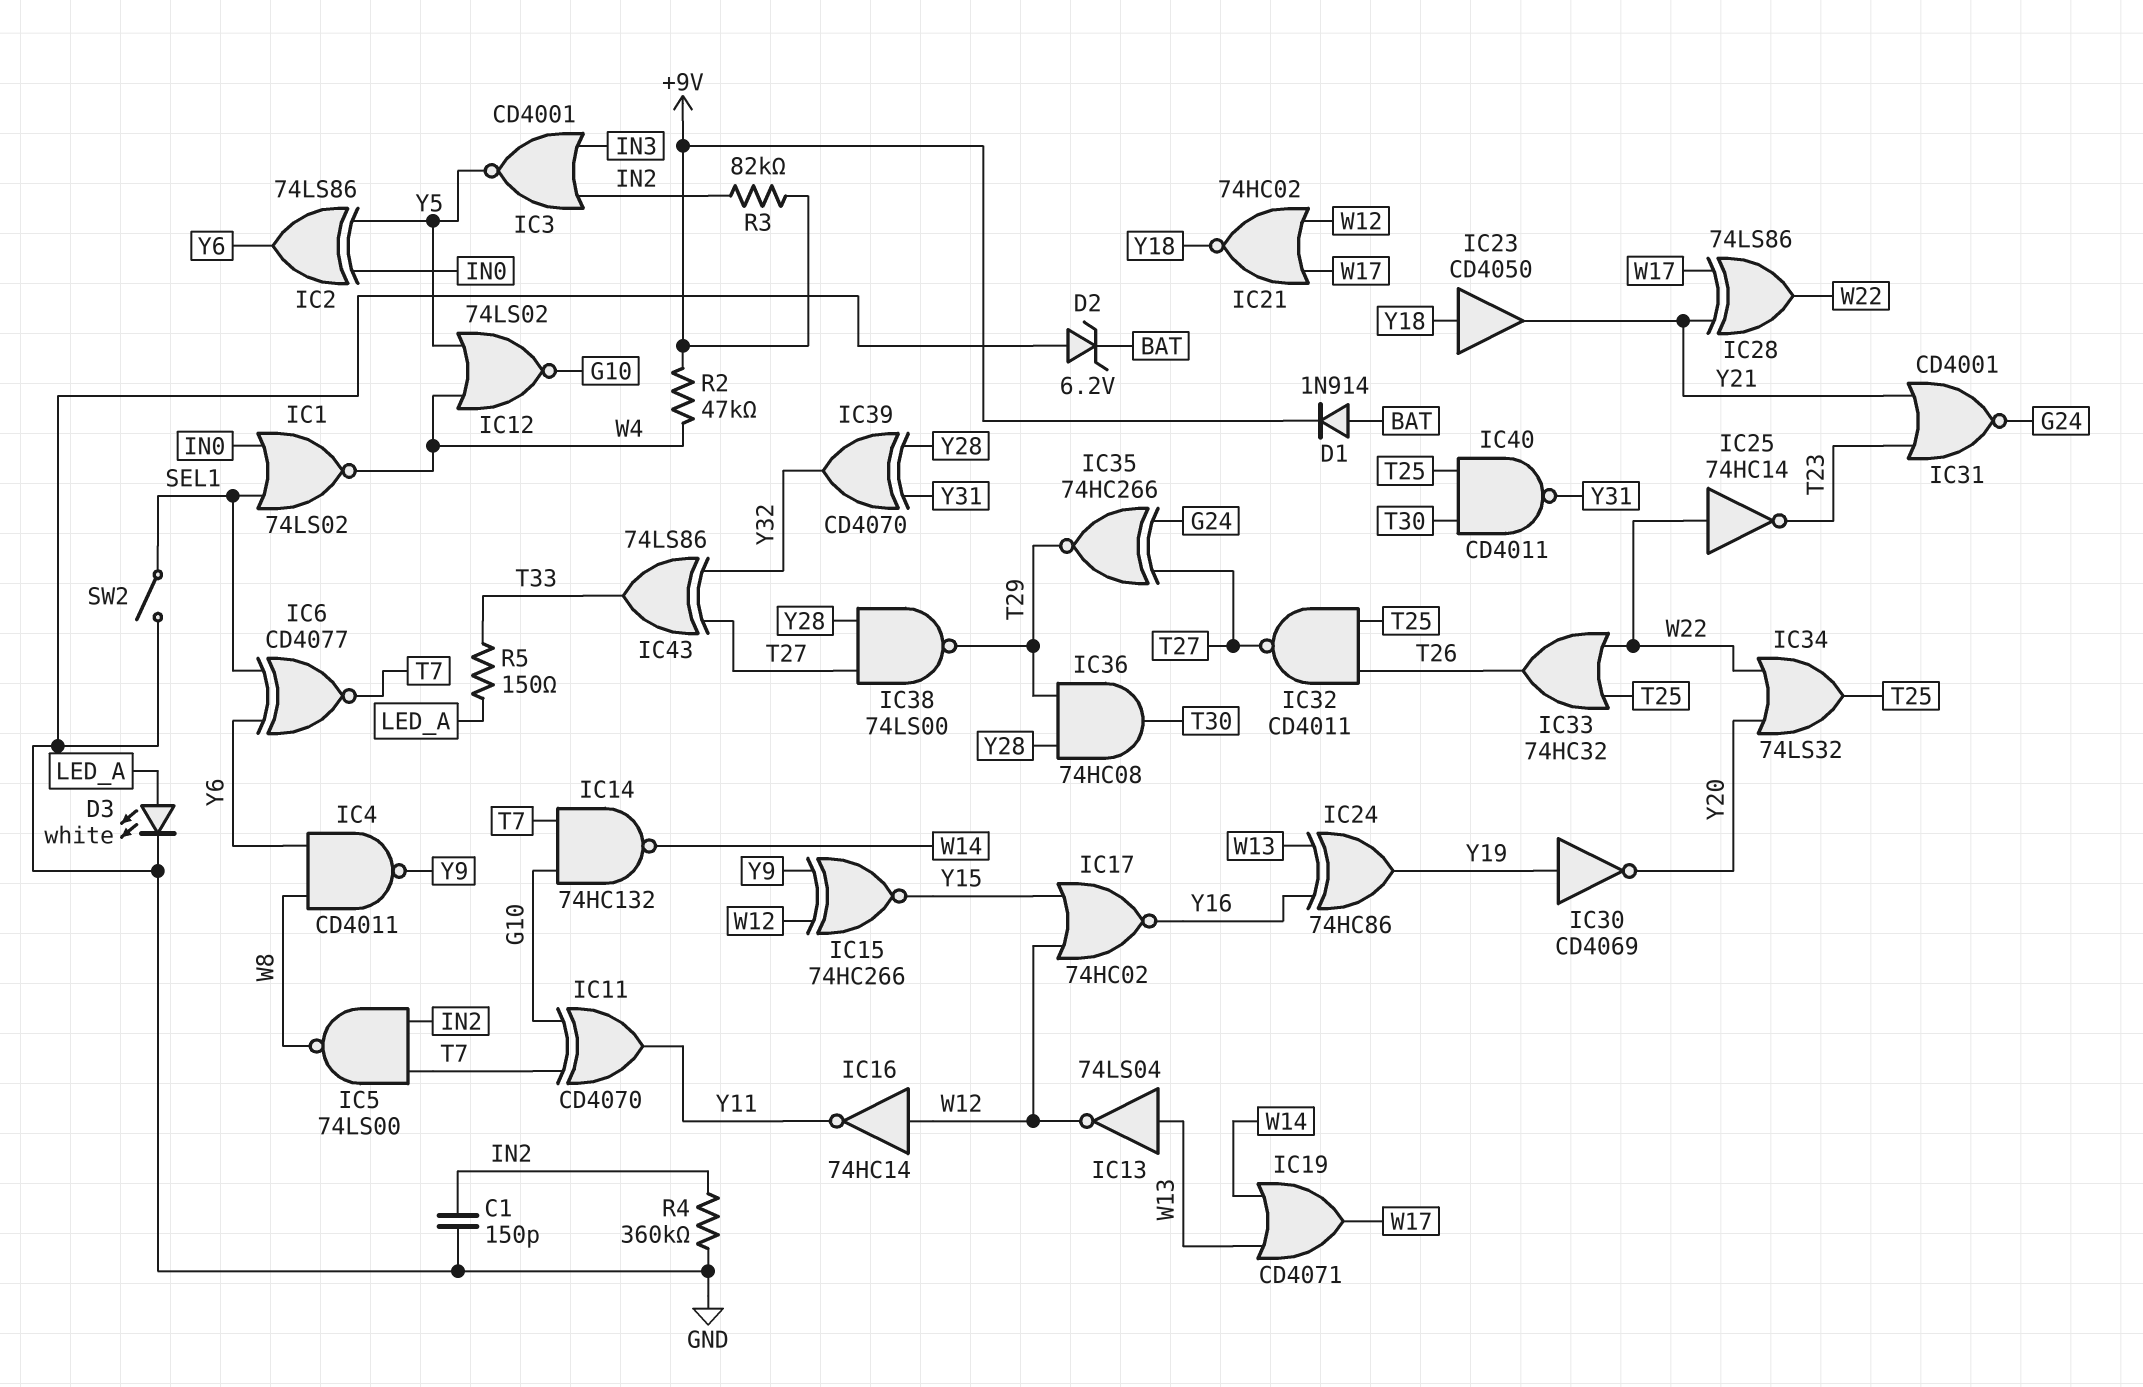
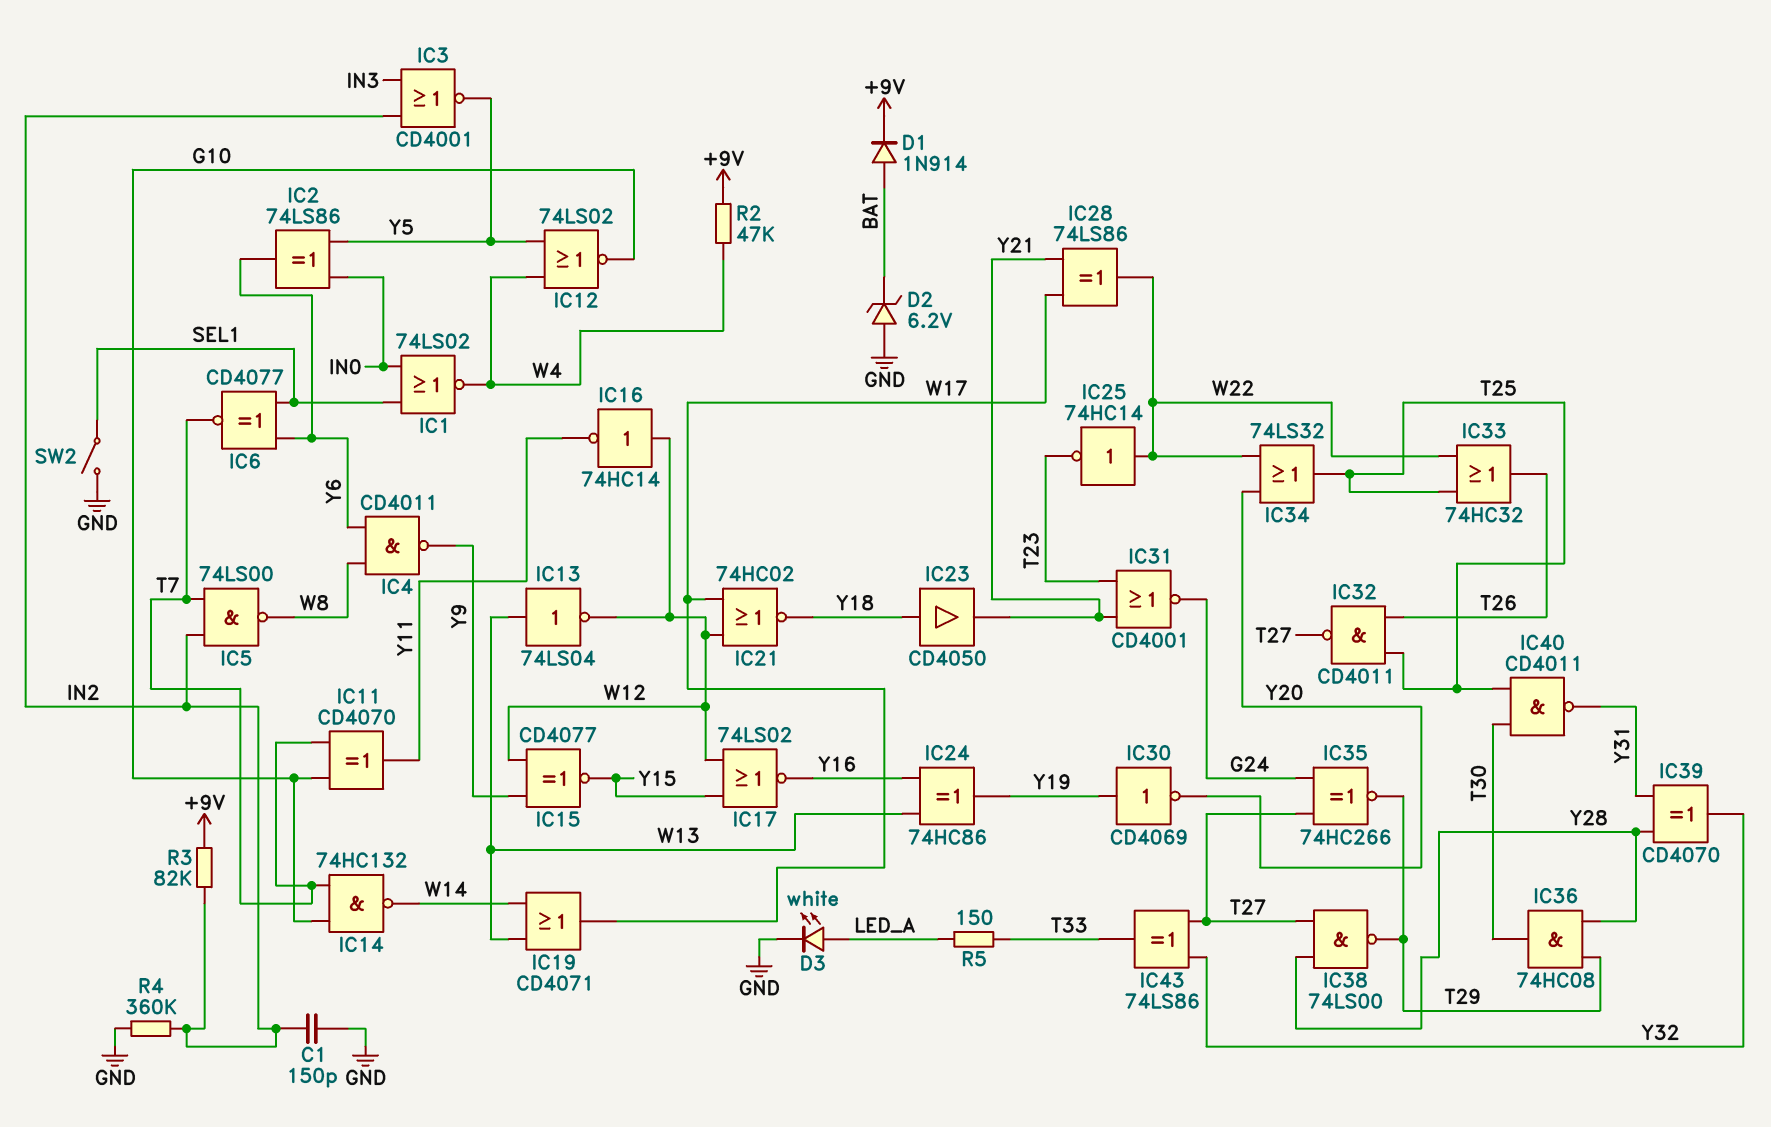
IC15: XNOR 74HC266 (in W12, in Y9, out Y15) -> XNOR CD4077 (in W12, in Y9, out Y15)
IC17: NOR 74HC02 (in W12, in Y15, out Y16) -> NOR 74LS02 (in W12, in Y15, out Y16)

